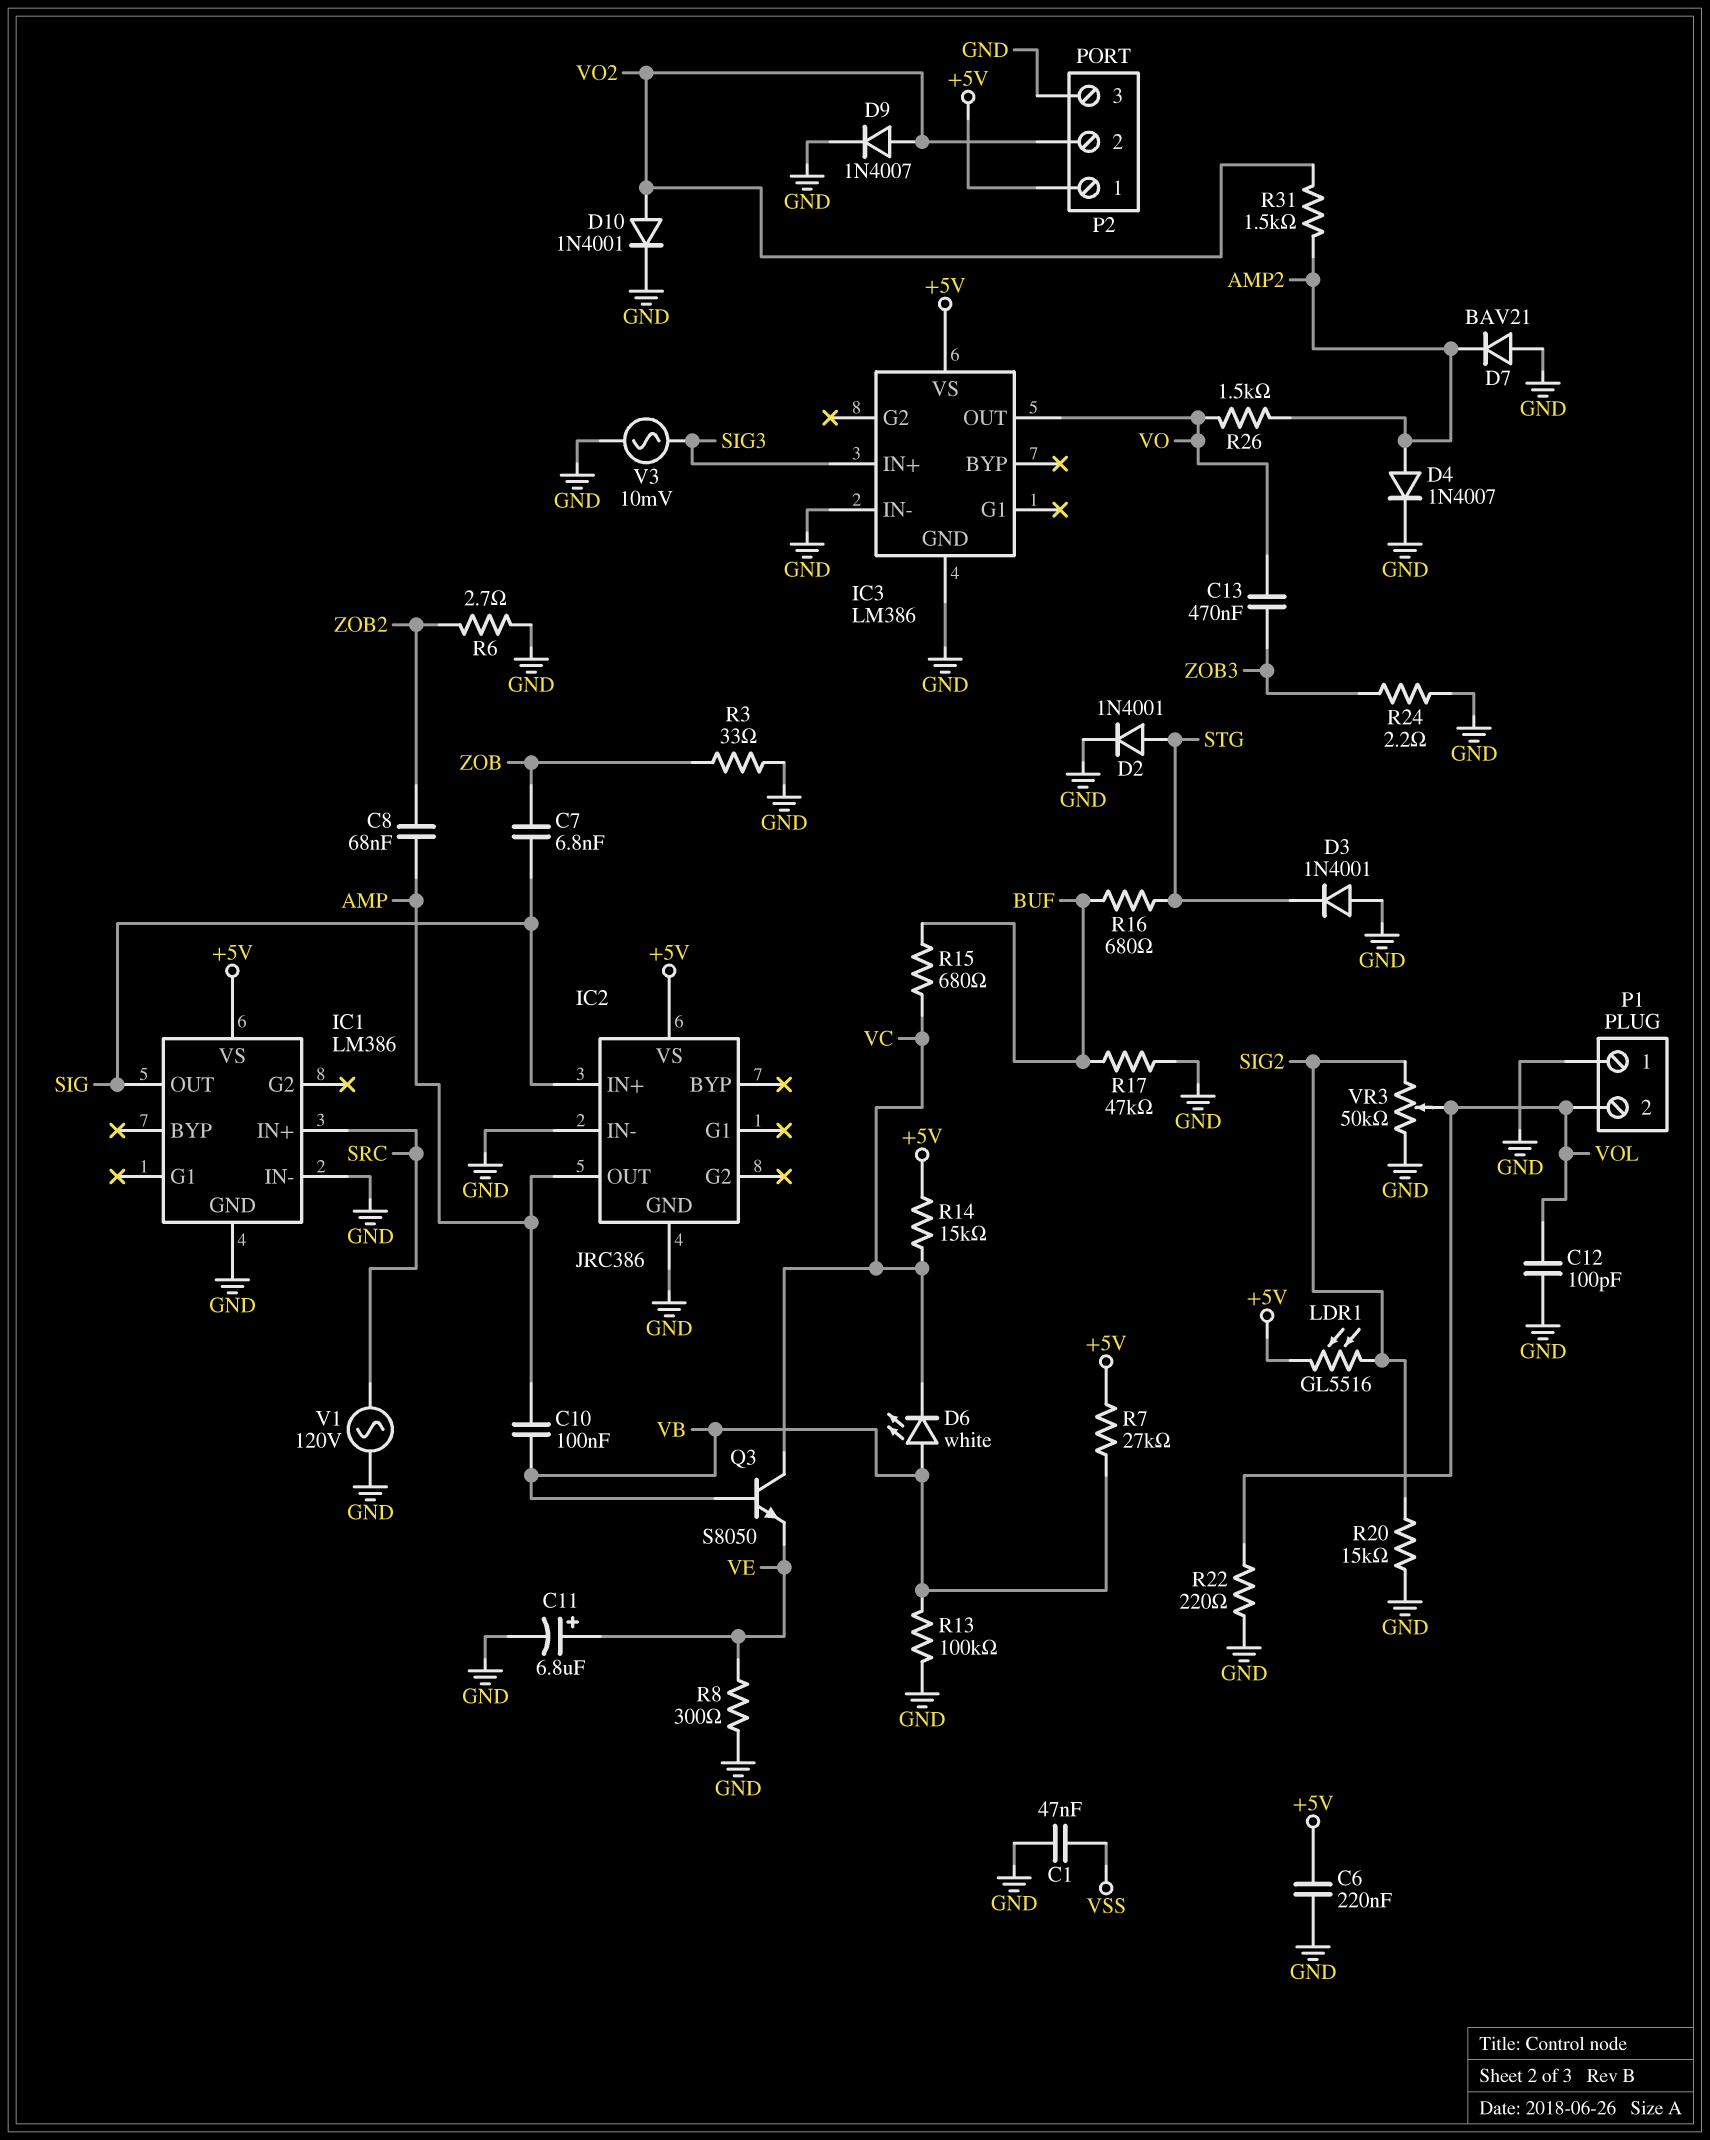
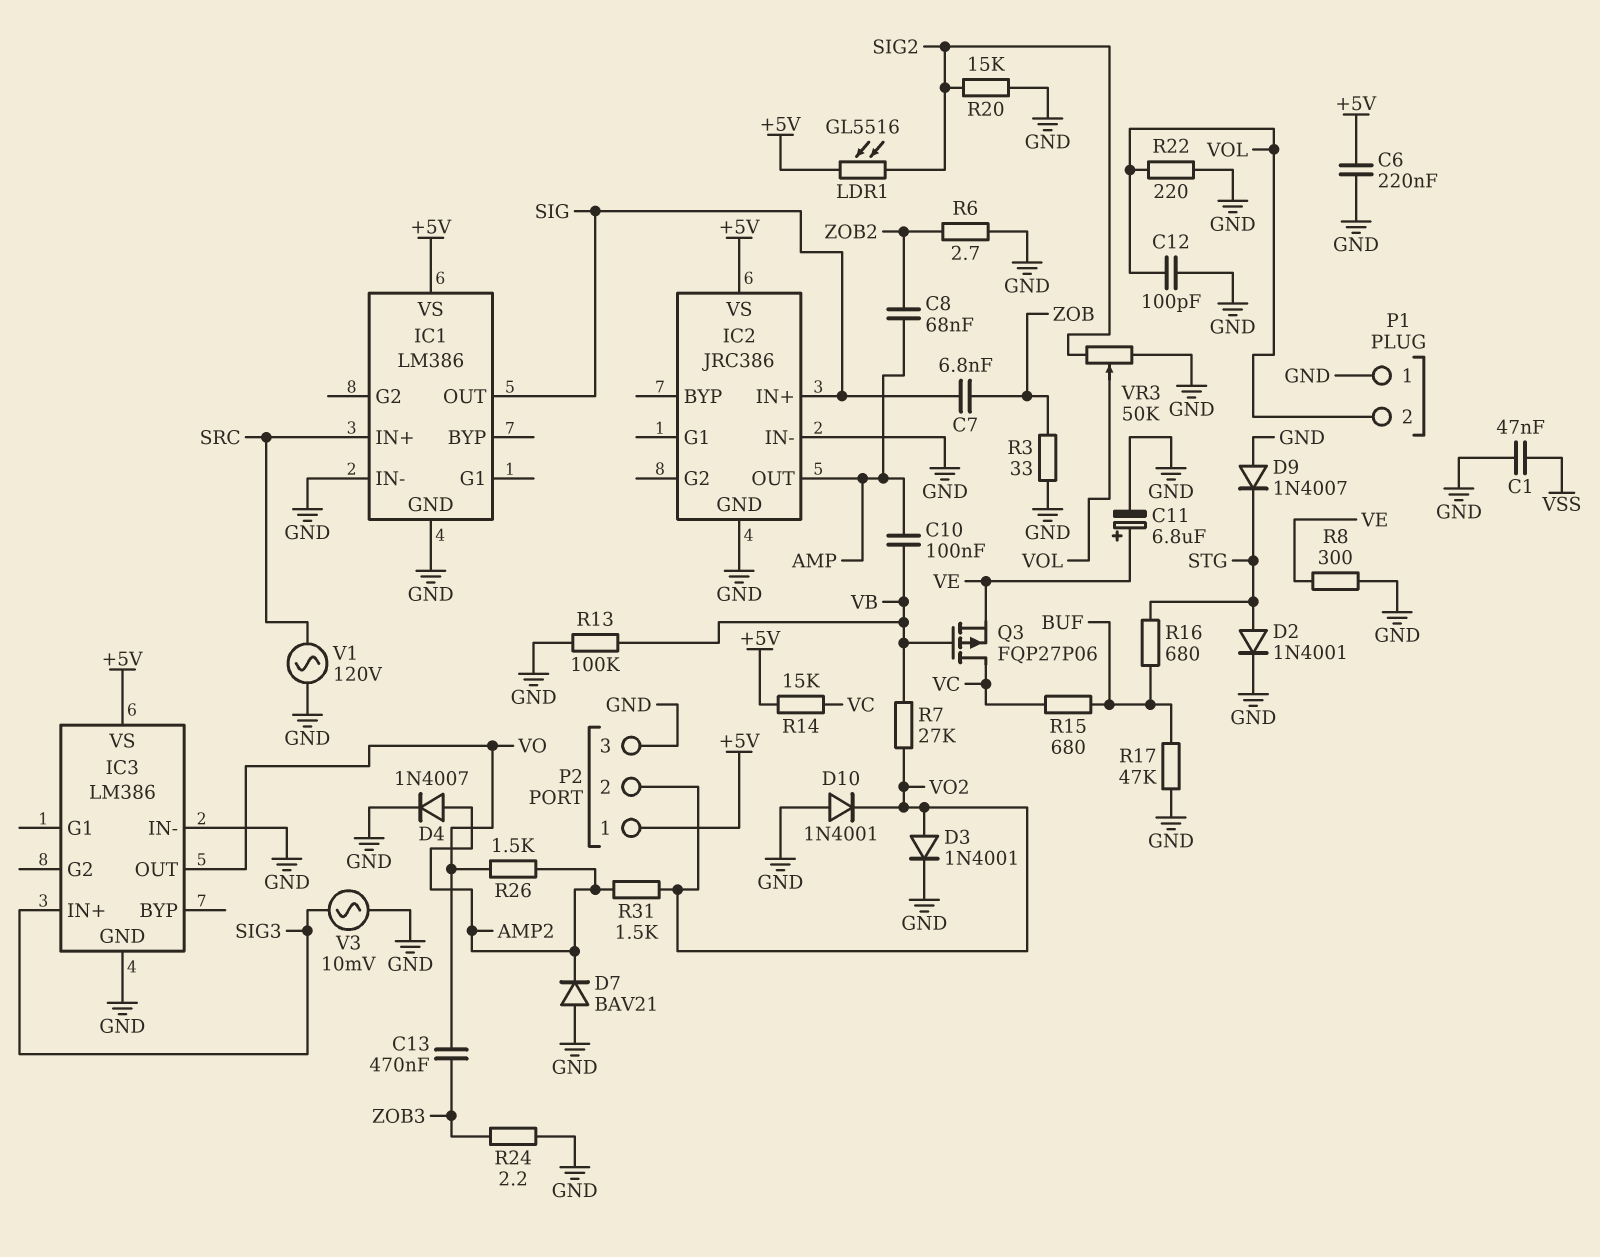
D3: diode 1N4001 (A GND, K STG) -> diode 1N4001 (A VO2, K GND)
D6: LED white (A VB, K VC) -> none
D9: diode 1N4007 (A VO2, K GND) -> diode 1N4007 (A GND, K STG)
D10: diode 1N4001 (A VO2, K GND) -> diode 1N4001 (A GND, K VO2)
Q3: NPN S8050 (B VB, C VC, E VE) -> PMOS FQP27P06 (G VB, D VC, S VE)
R7: 27k (+5V, VB) -> 27k (VB, VO2)

